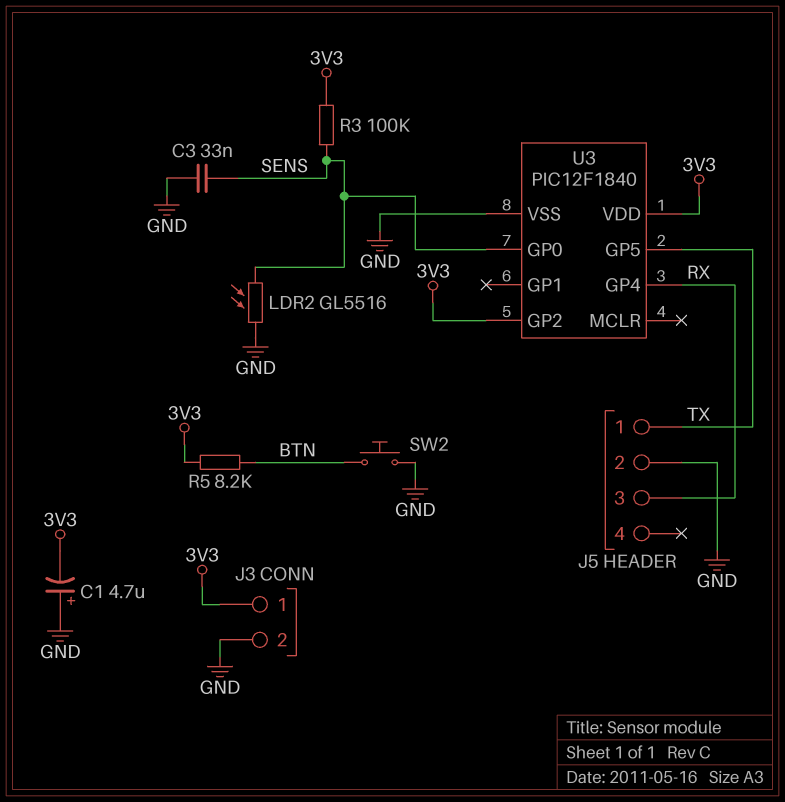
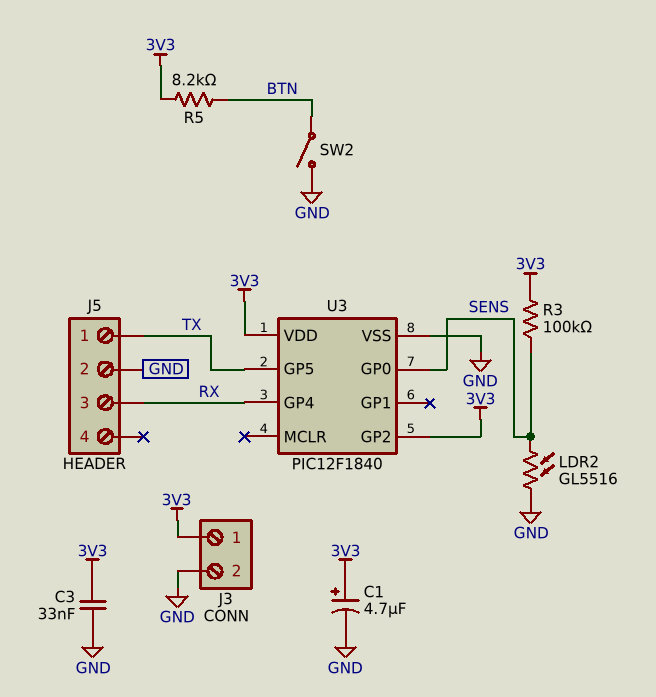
C1: 4.7uF (plus GND, minus 3V3) -> 4.7uF (plus 3V3, minus GND)
C3: 33nF (GND, SENS) -> 33nF (3V3, GND)
SW2: button (BTN, GND) -> switch (BTN, GND)

